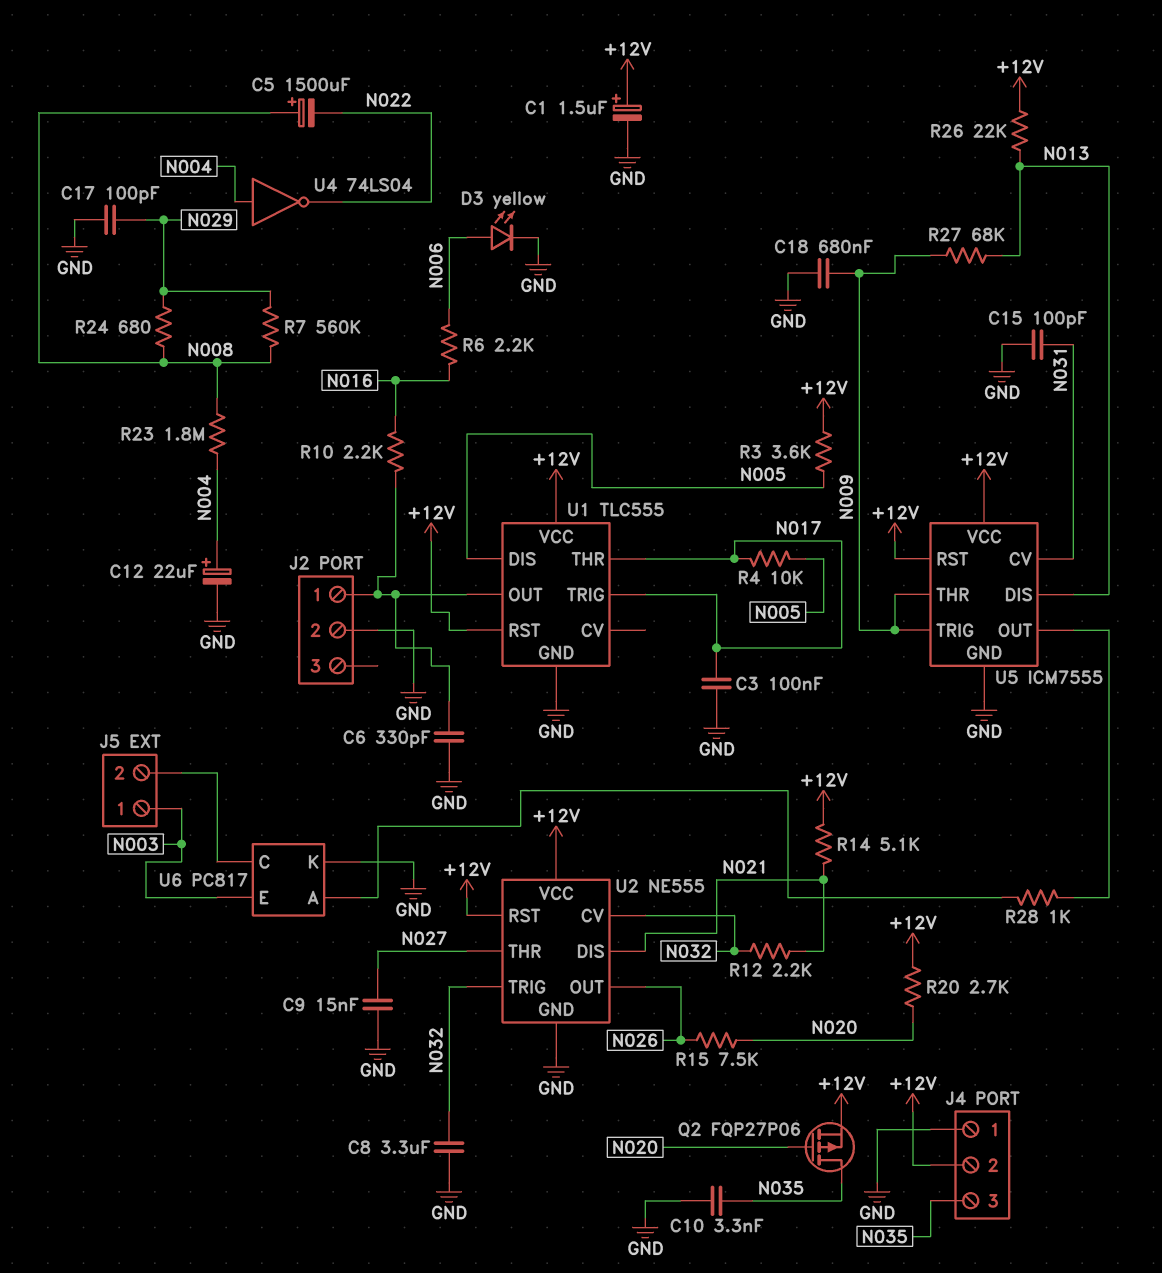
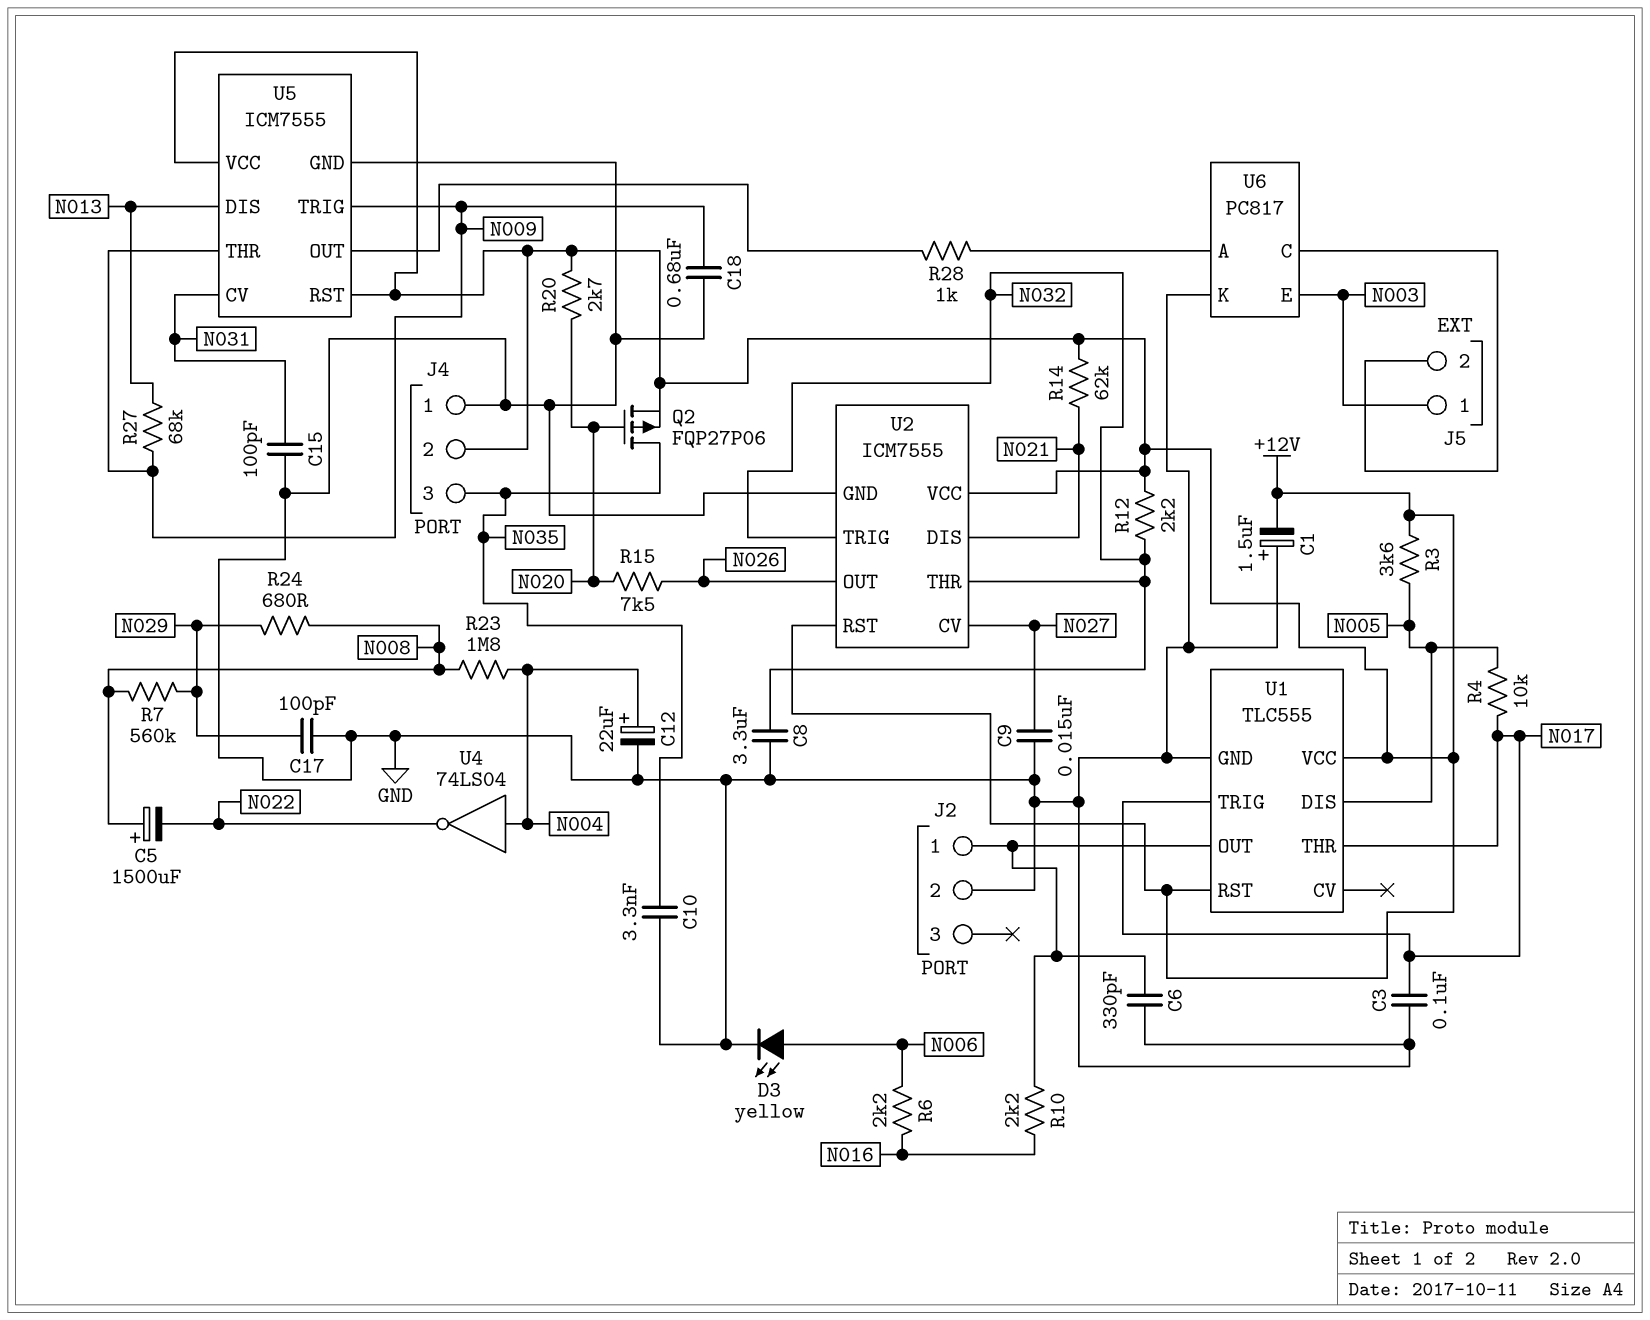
C1: 1.5uF (plus +12V, minus GND) -> 1.5uF (plus GND, minus +12V)
R12: 2.2k (N021, N032) -> 2.2k (+12V, N032)
R14: 5.1k (+12V, N021) -> 62k (+12V, N021)
R26: 22k (+12V, N013) -> none
U2: NE555 -> ICM7555
U2 pin CV: N032 -> N027
U2 pin THR: N027 -> N032

